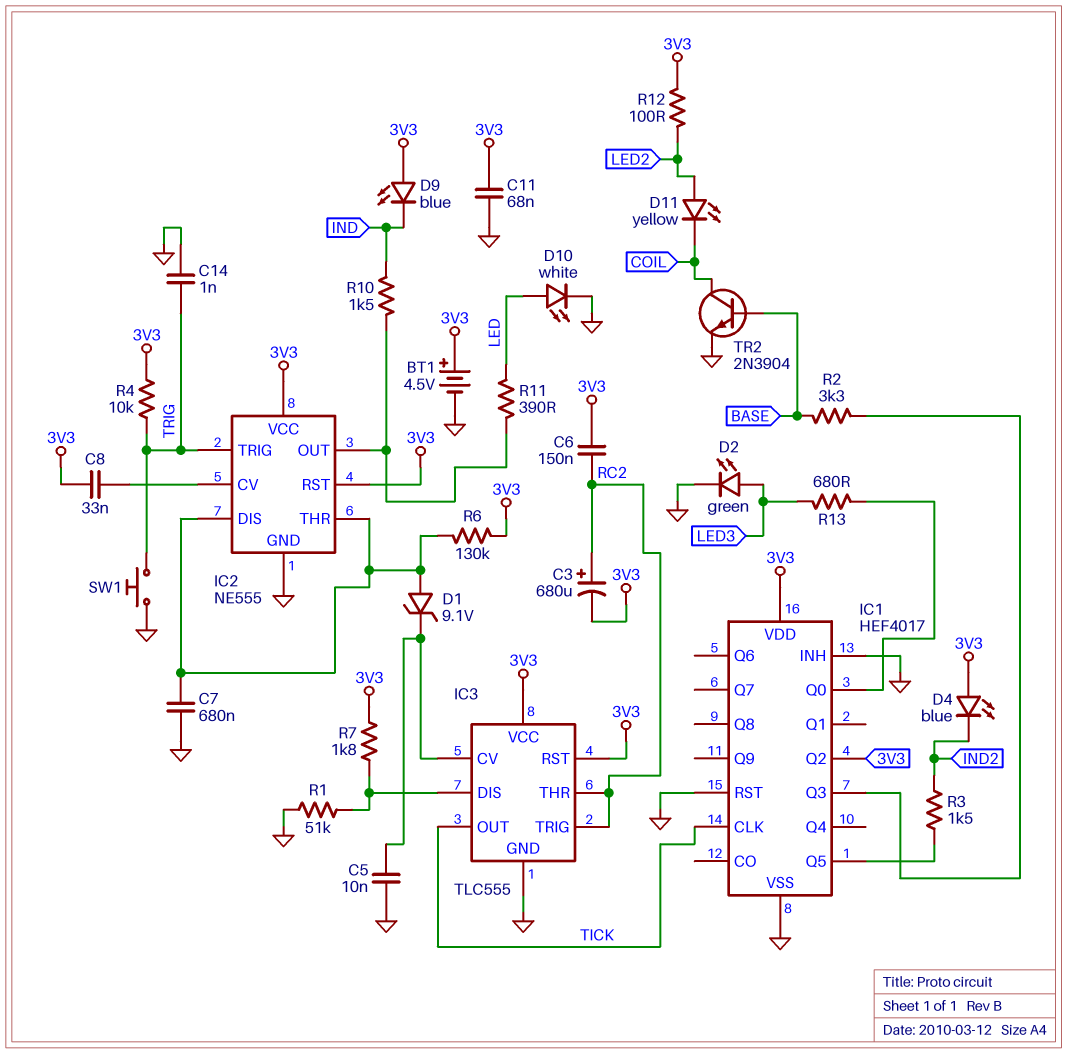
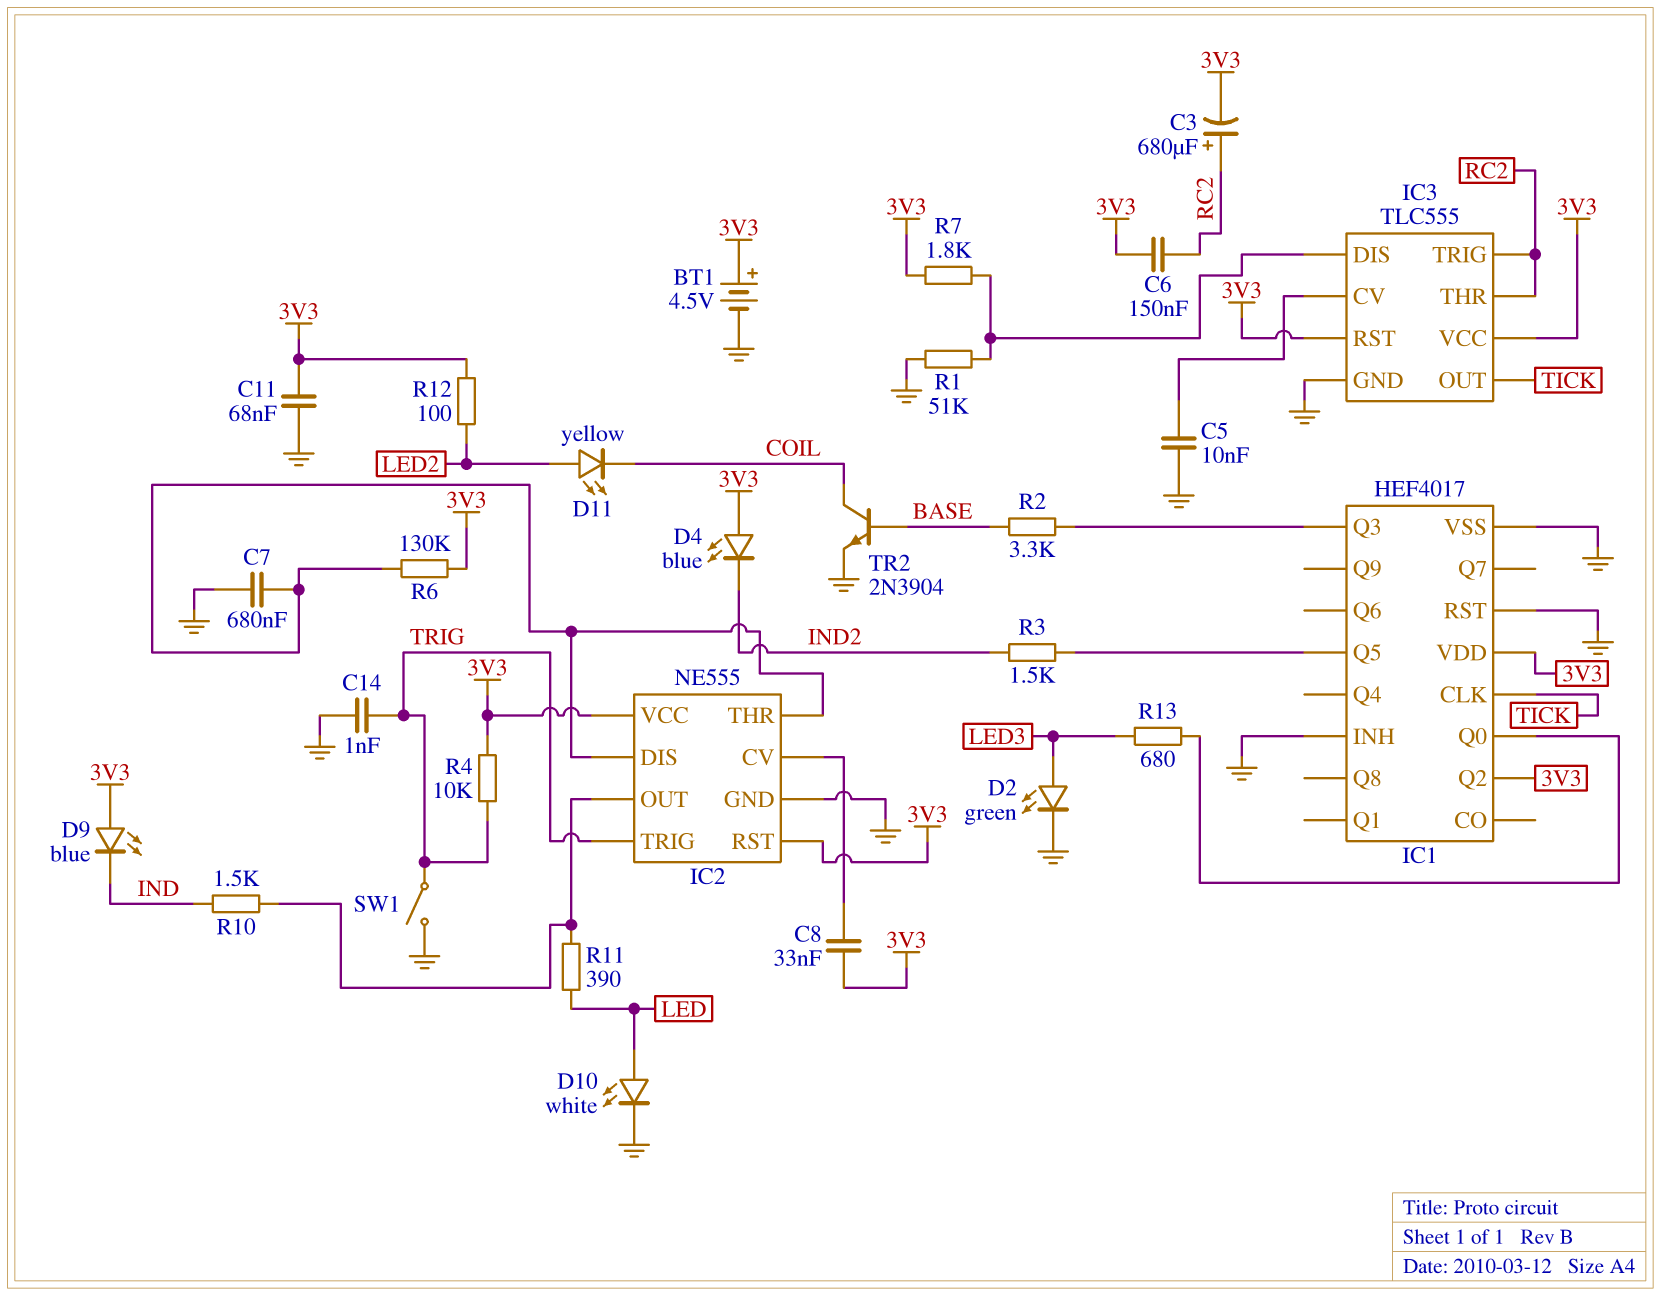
D1: zener 9.1V (A IC2/DIS, K IC3/CV) -> none
SW1: button (GND, TRIG) -> switch (GND, TRIG)

